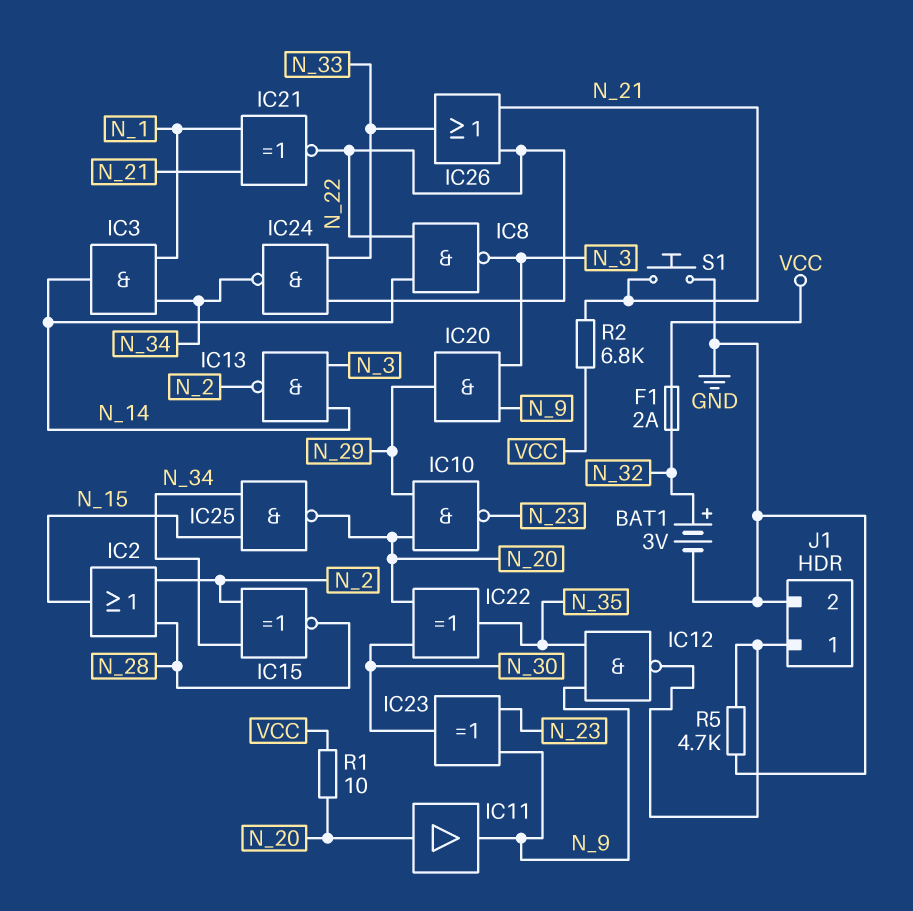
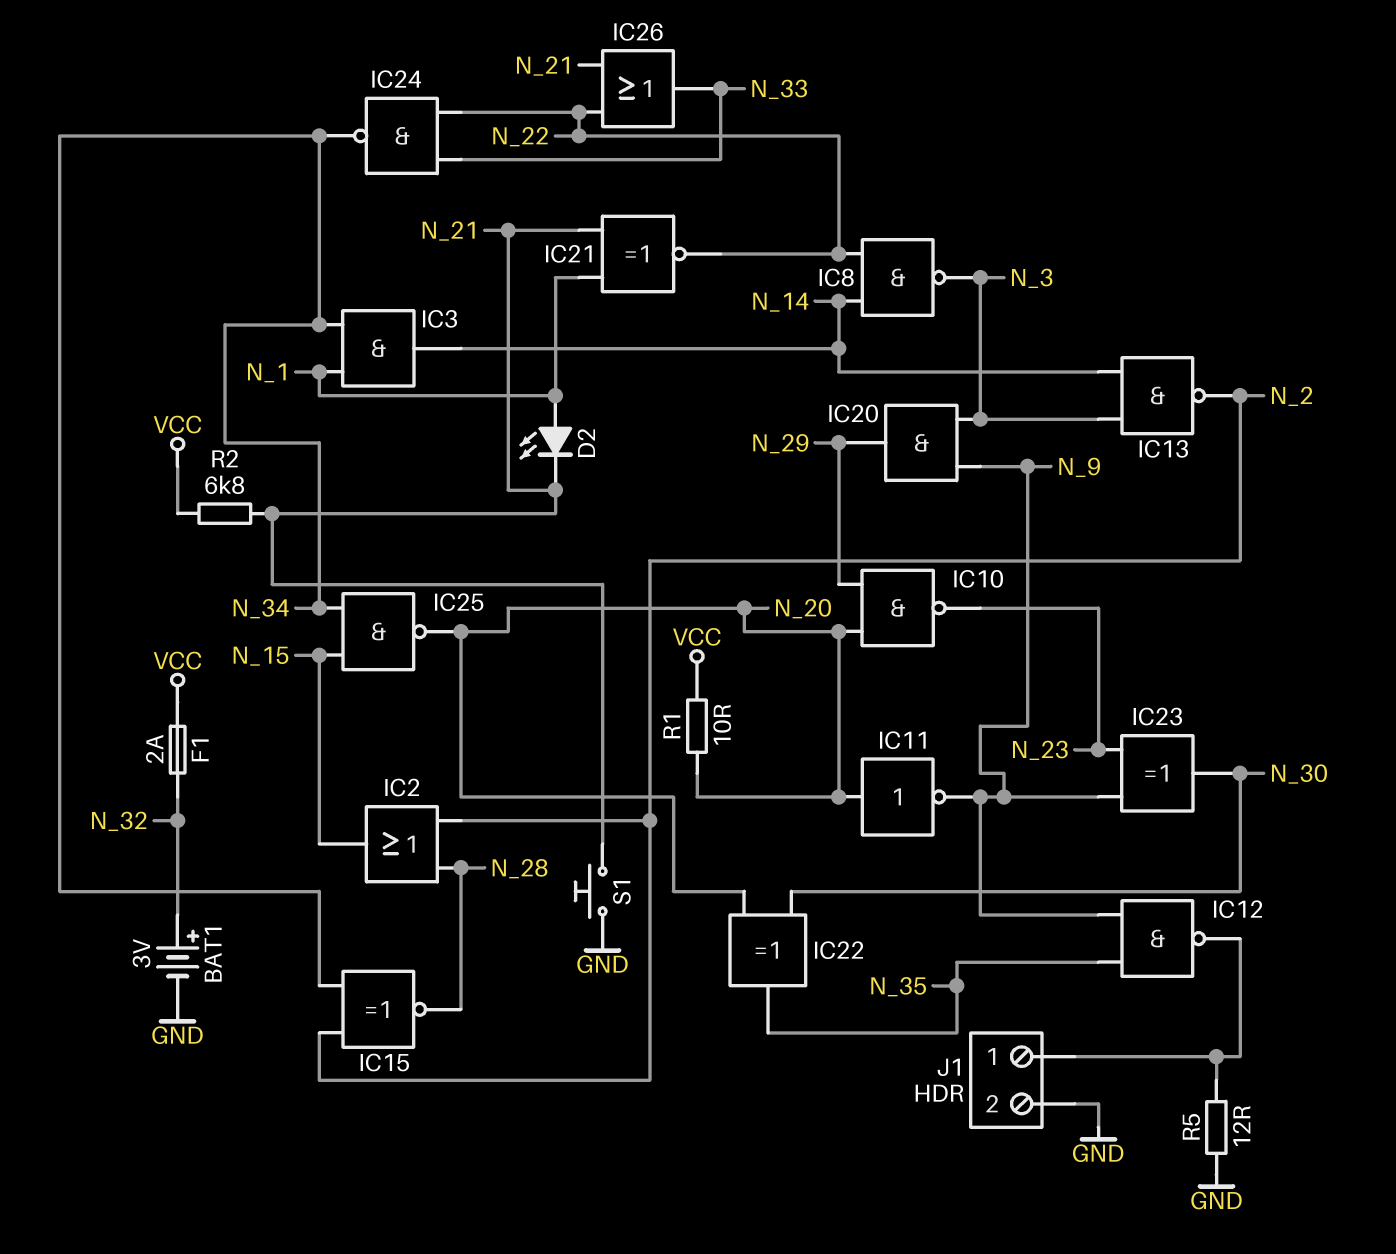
D2: none -> LED (A N_1, K N_21)
IC11: buffer (in N_20, out N_9) -> NOT (in N_20, out N_9)
R5: 4.7k (GND, J1/1) -> 12 (GND, J1/1)

